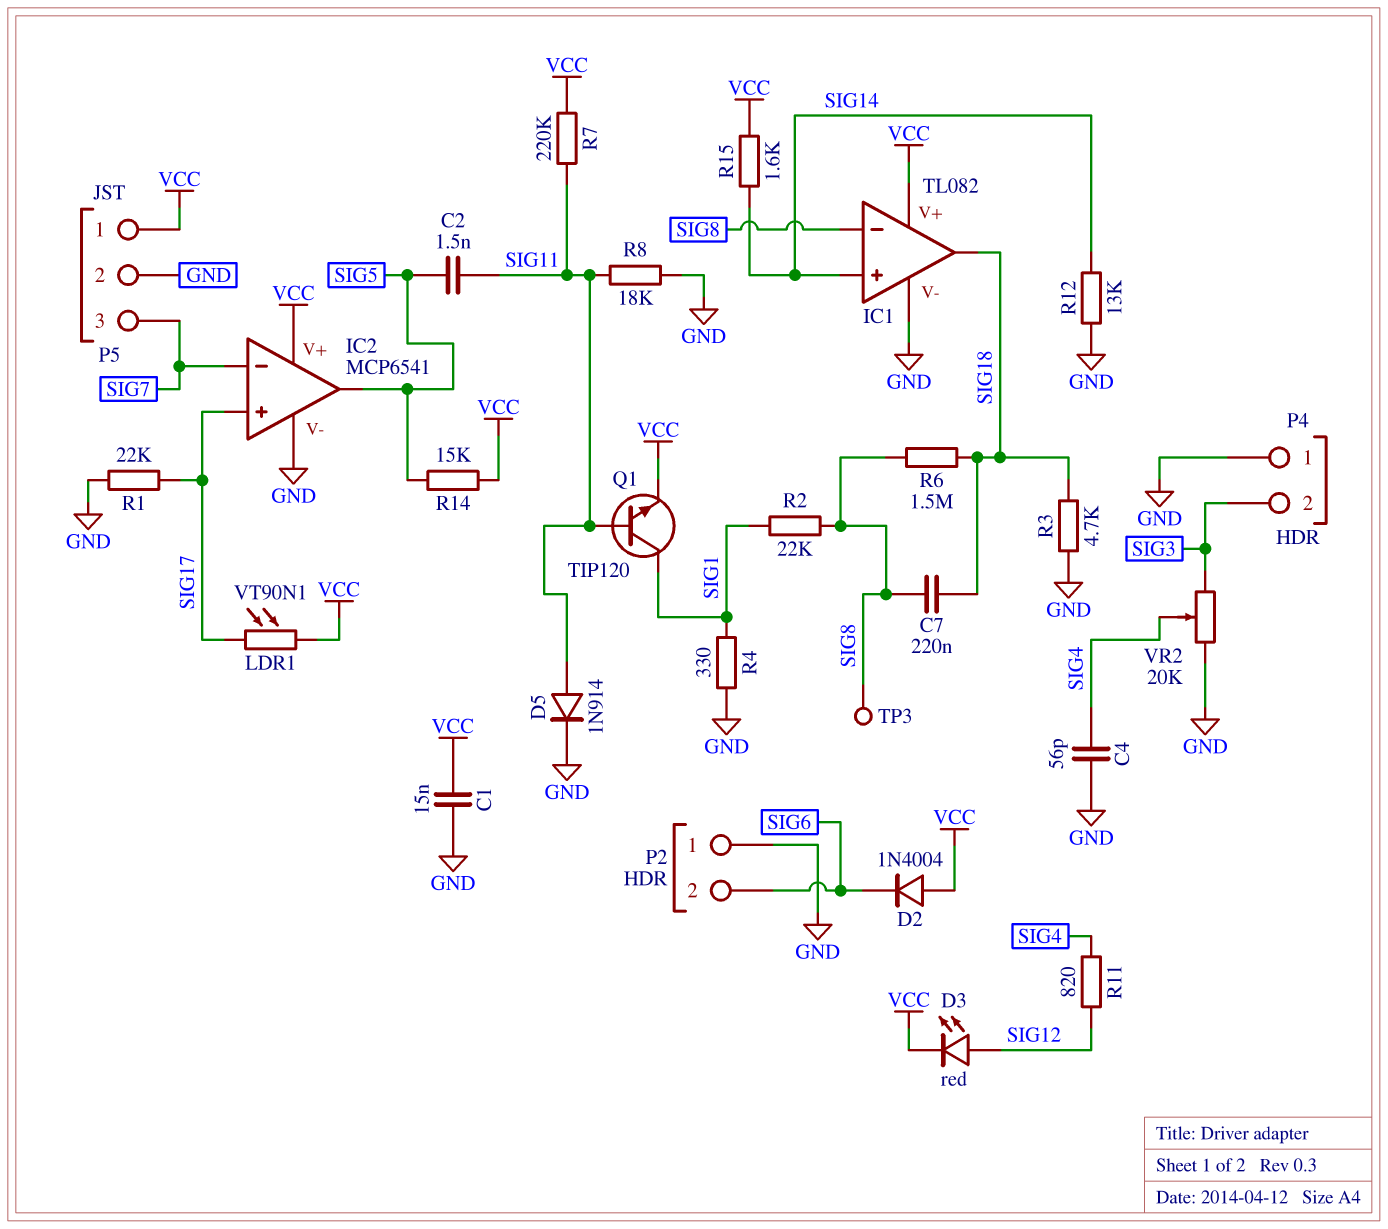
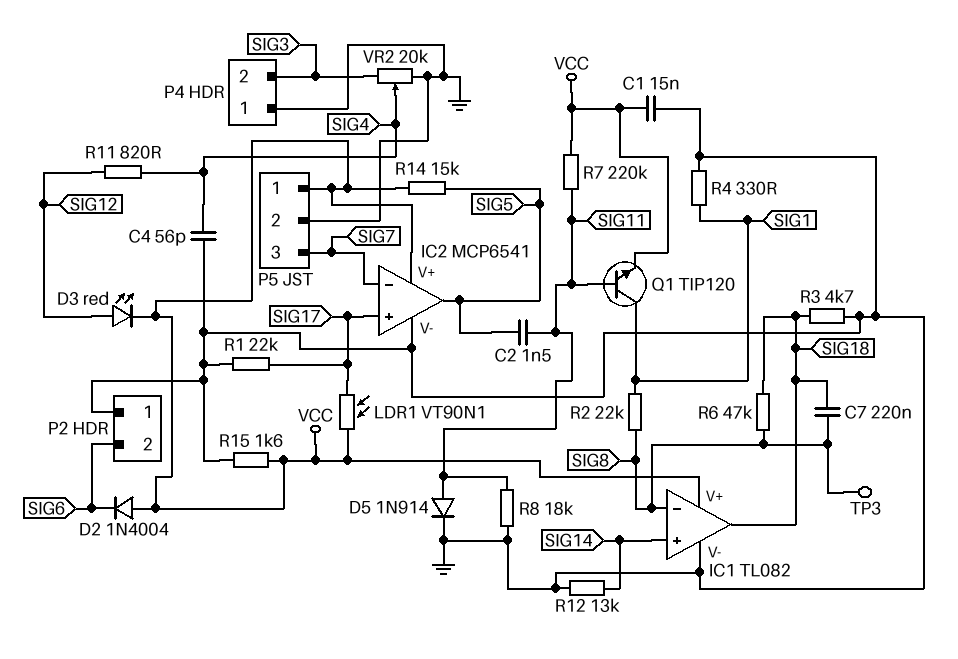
R6: 1.5M (SIG8, SIG18) -> 47k (SIG8, SIG18)
R15: 1.6k (SIG14, VCC) -> 1.6k (GND, VCC)

